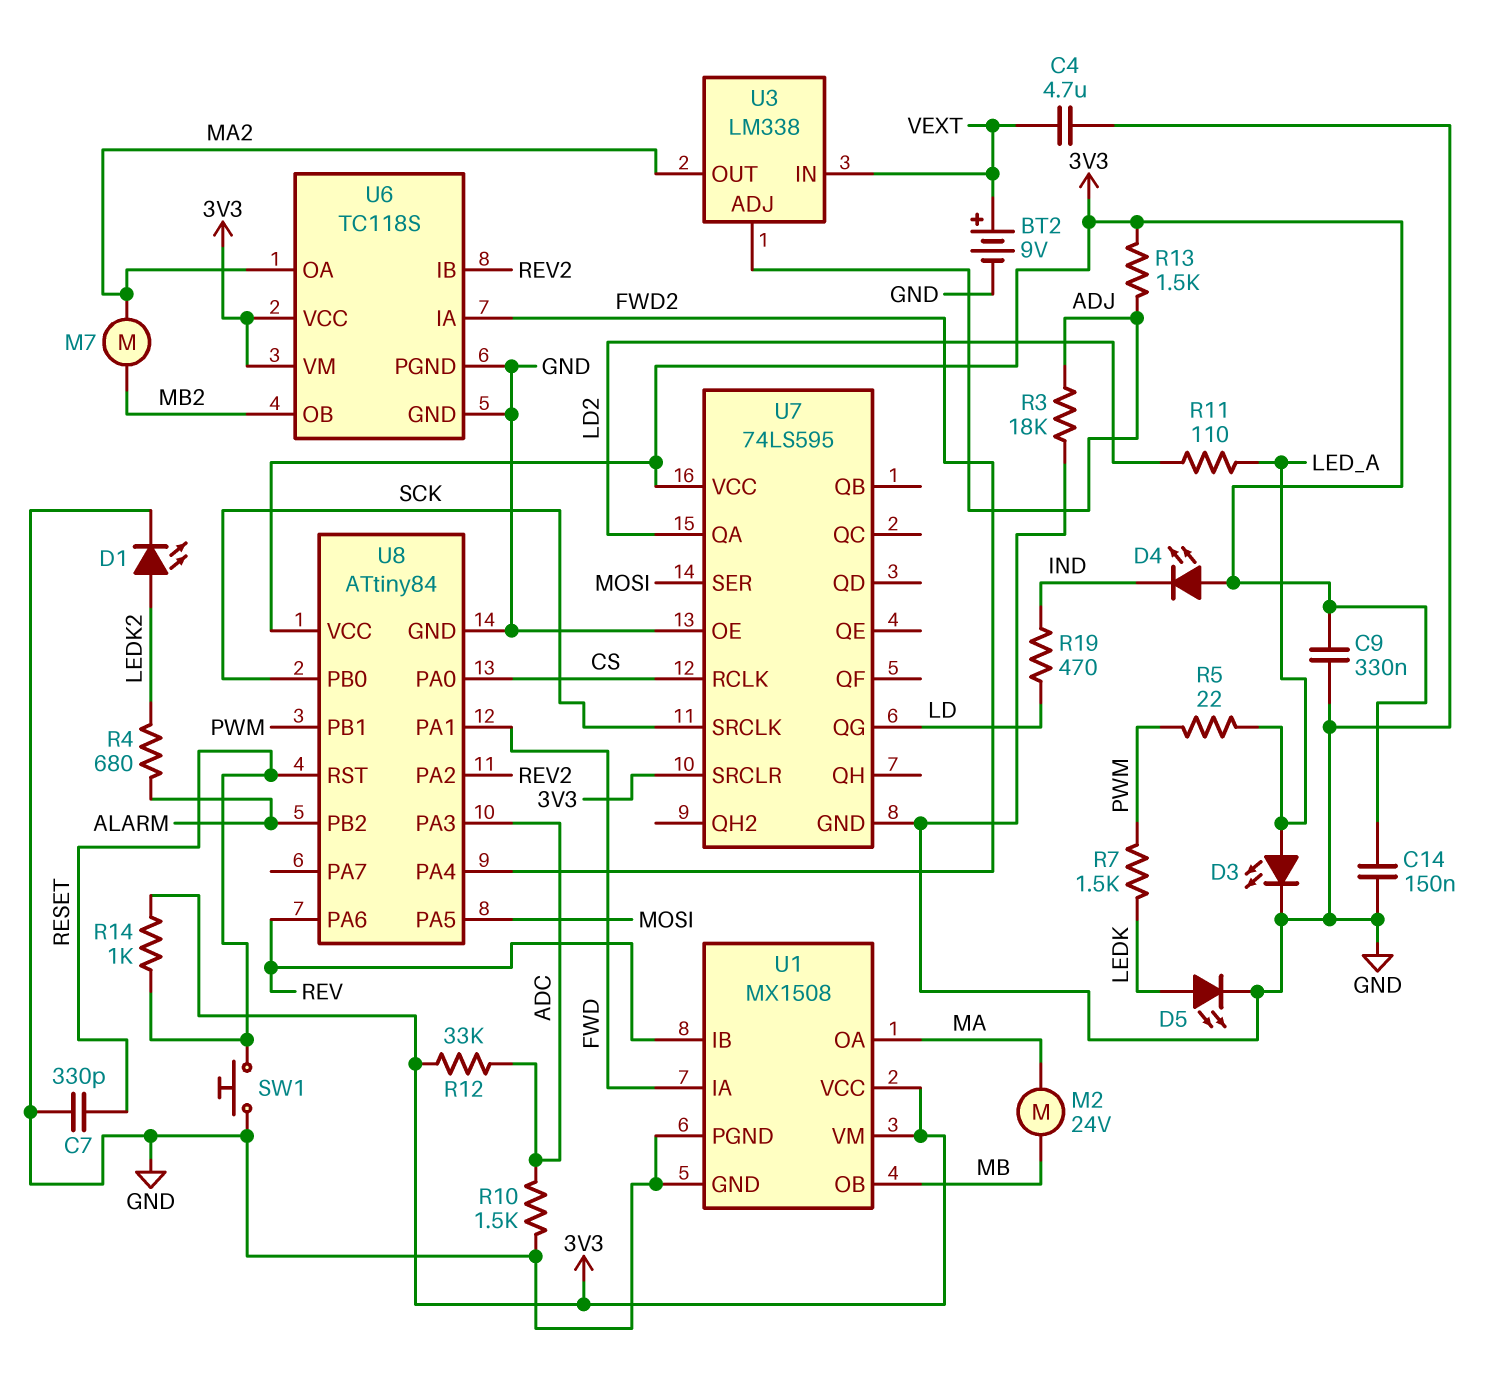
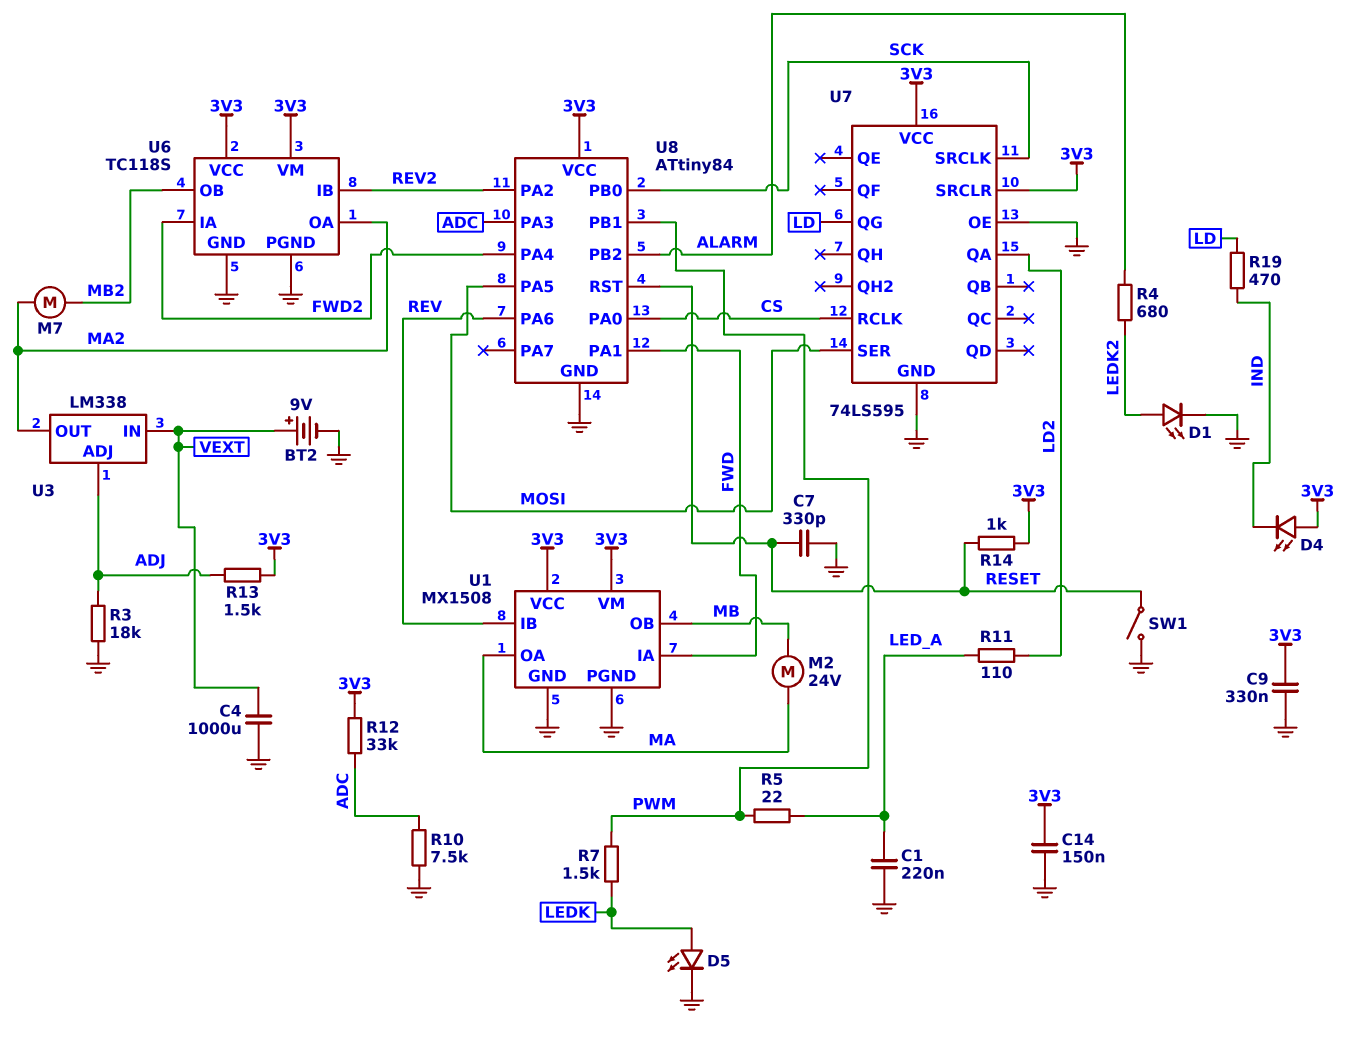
C1: none -> 220nF (GND, LED_A)
C4: 4.7uF (GND, VEXT) -> 1000uF (GND, VEXT)
D3: LED (A LED_A, K GND) -> none
R10: 1.5k (ADC, GND) -> 7.5k (ADC, GND)
SW1: button (GND, RESET) -> switch (GND, RESET)

